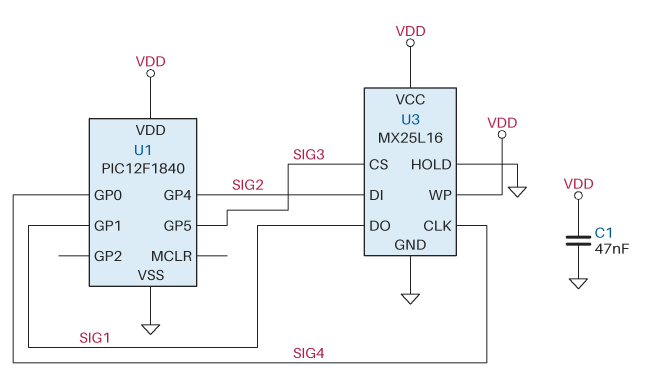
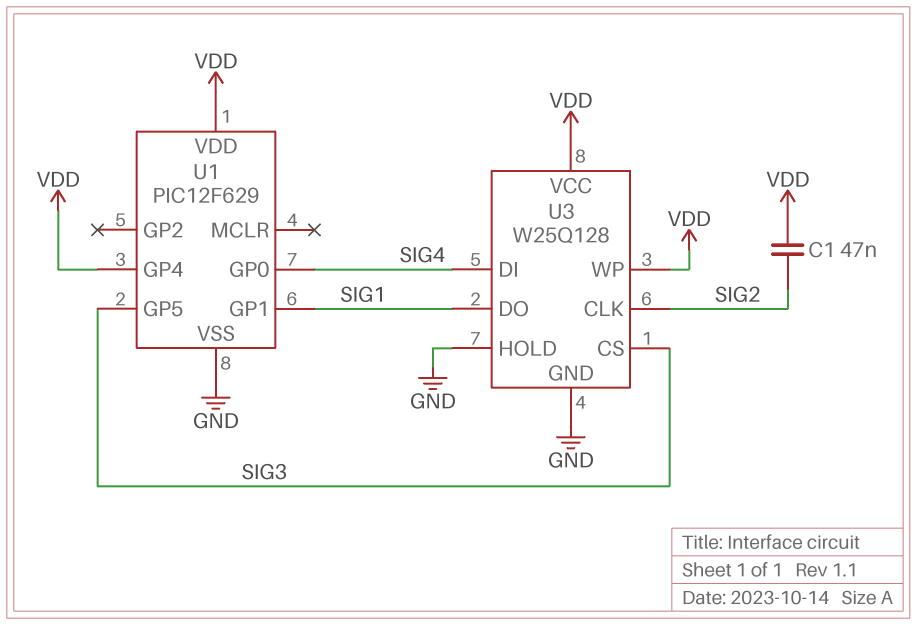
C1: 47nF (GND, VDD) -> 47nF (SIG2, VDD)
U1: PIC12F1840 -> PIC12F629
U1 pin GP4: SIG2 -> VDD
U3: MX25L16 -> W25Q128
U3 pin CLK: SIG4 -> SIG2
U3 pin DI: SIG2 -> SIG4

